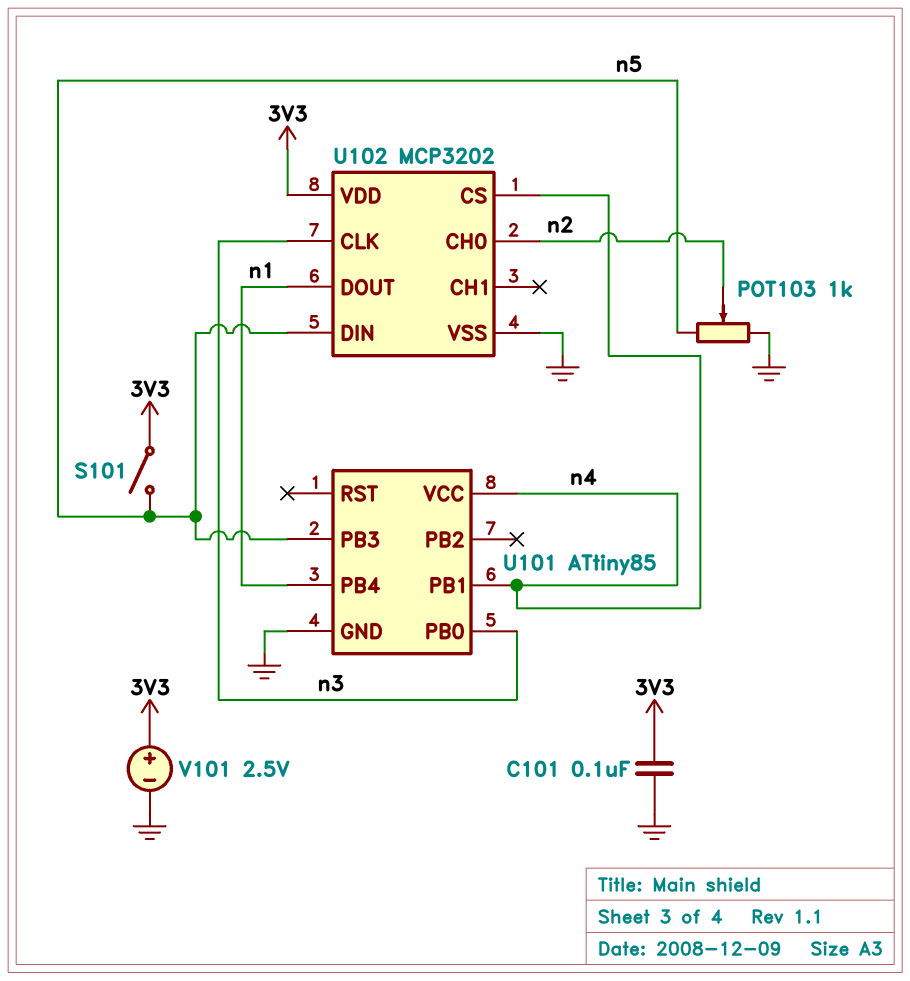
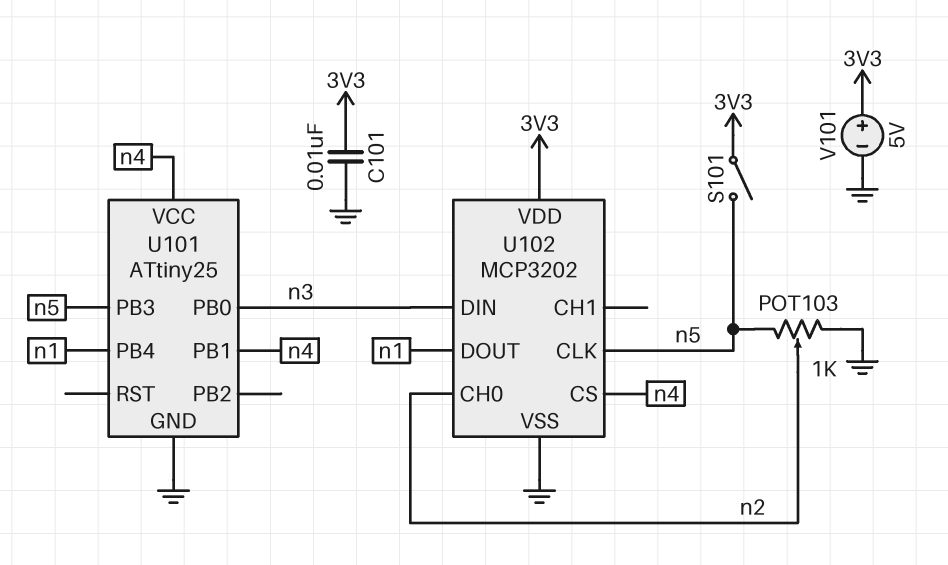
C101: 100nF (3V3, GND) -> 10nF (3V3, GND)
U101: ATtiny85 -> ATtiny25
U102 pin CLK: n3 -> n5
U102 pin DIN: n5 -> n3
V101: 2.5V (plus 3V3, minus GND) -> 5V (plus 3V3, minus GND)

